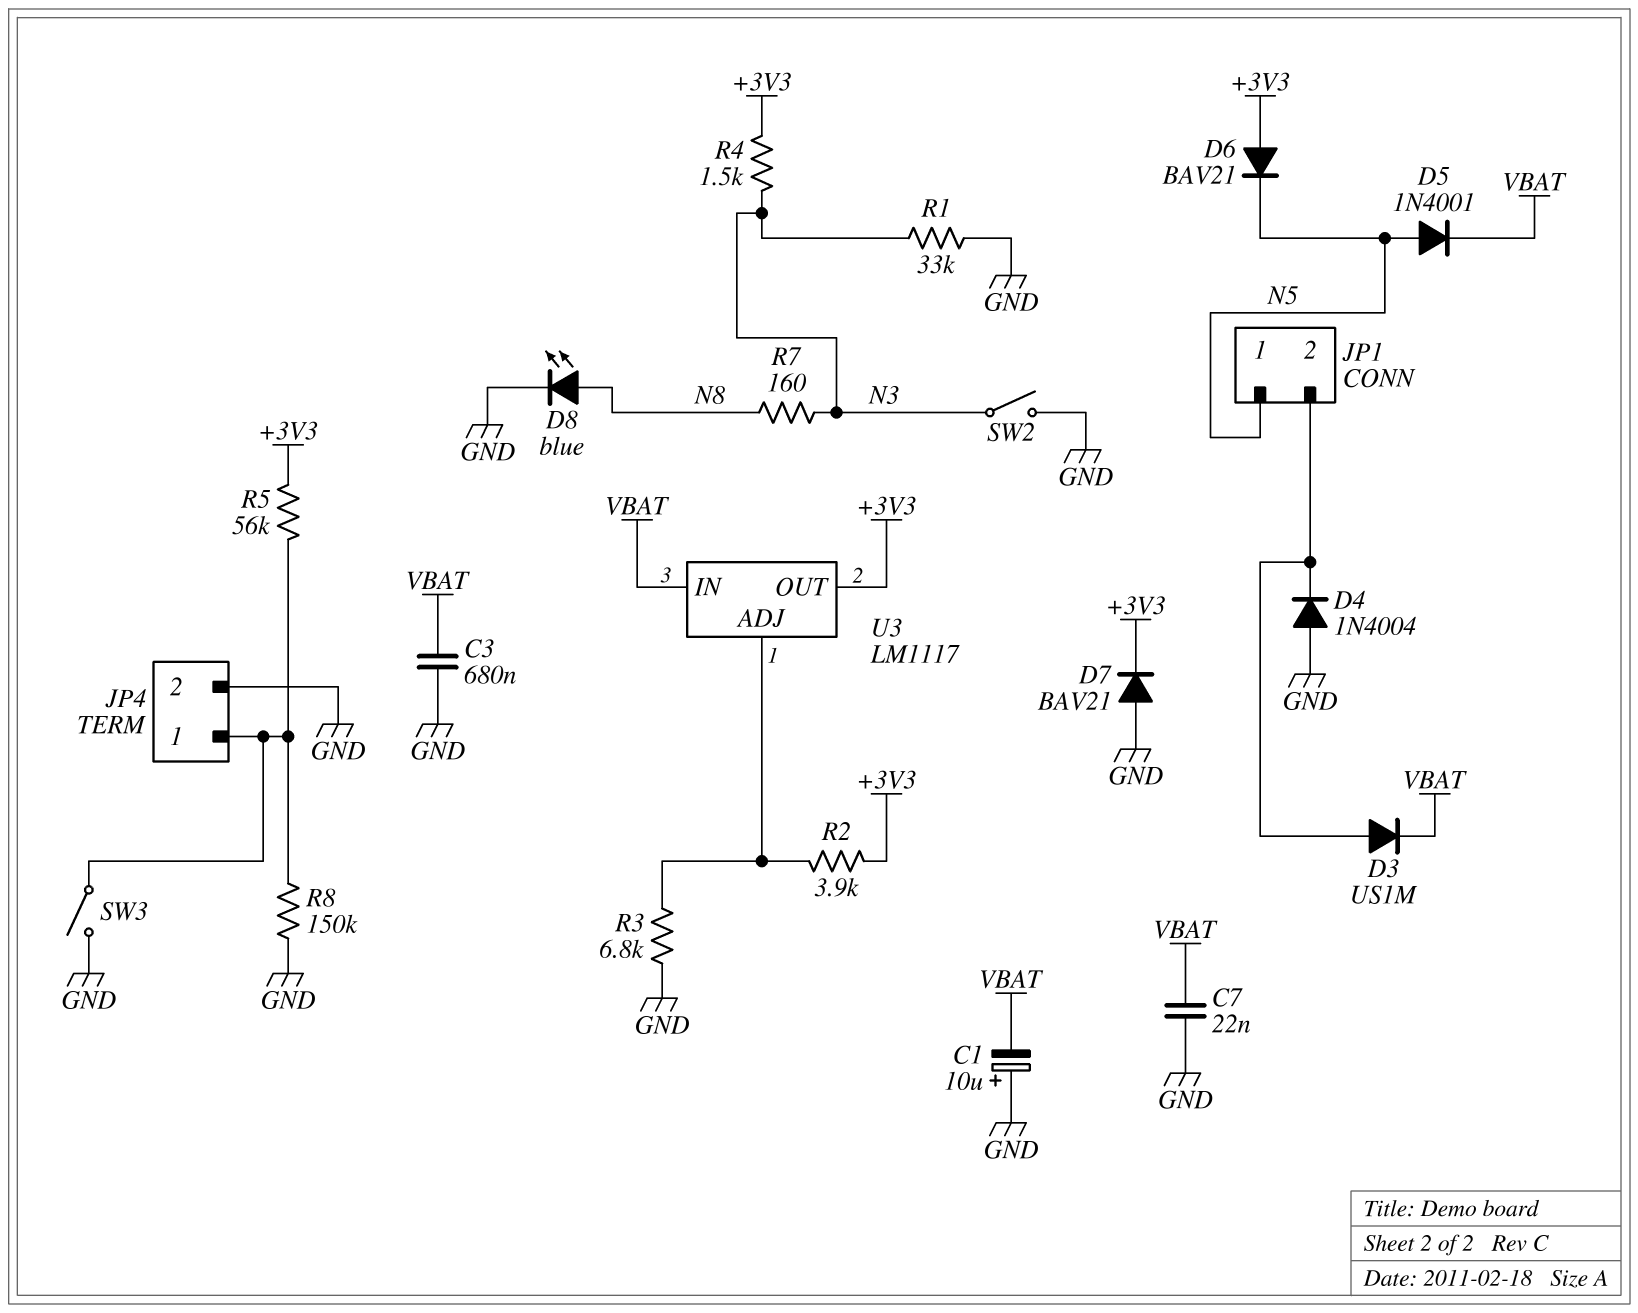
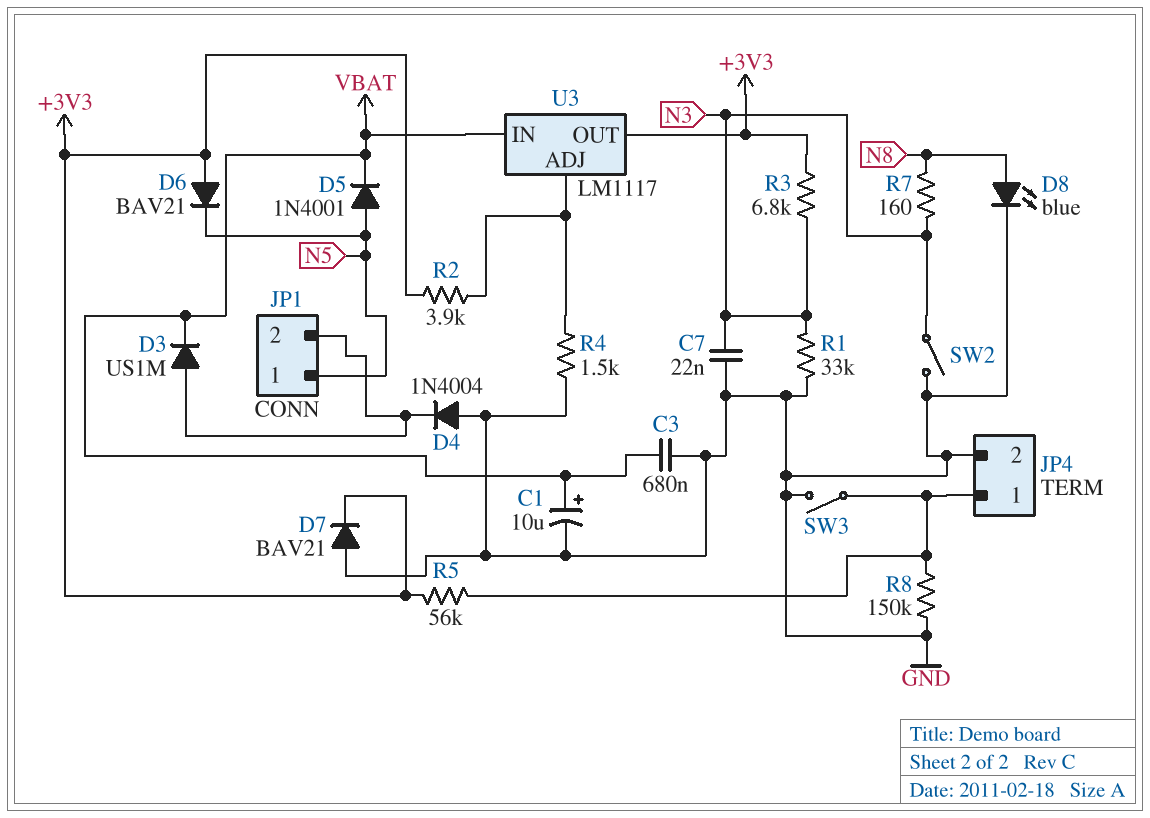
C1: 10uF (plus GND, minus VBAT) -> 10uF (plus VBAT, minus GND)
C7: 22nF (GND, VBAT) -> 22nF (GND, N3)
R3: 6.8k (GND, U3/ADJ) -> 6.8k (+3V3, N3)
R4: 1.5k (+3V3, N3) -> 1.5k (GND, U3/ADJ)

